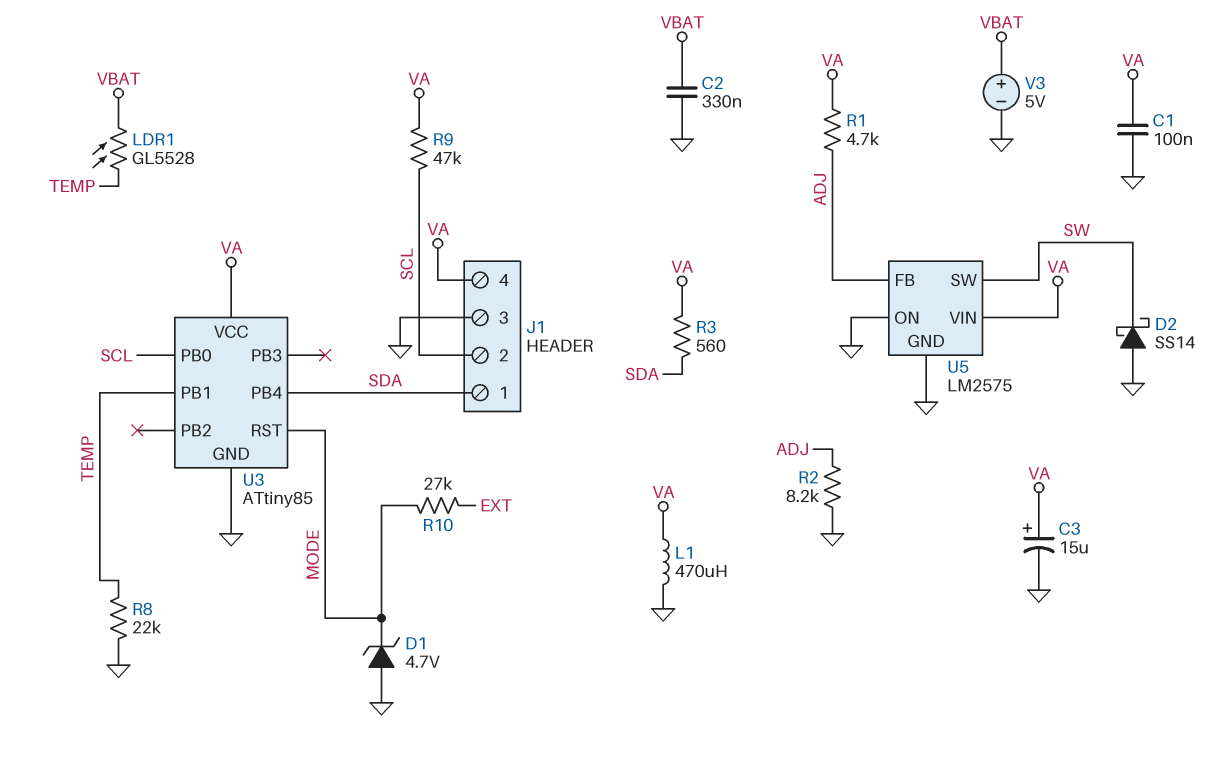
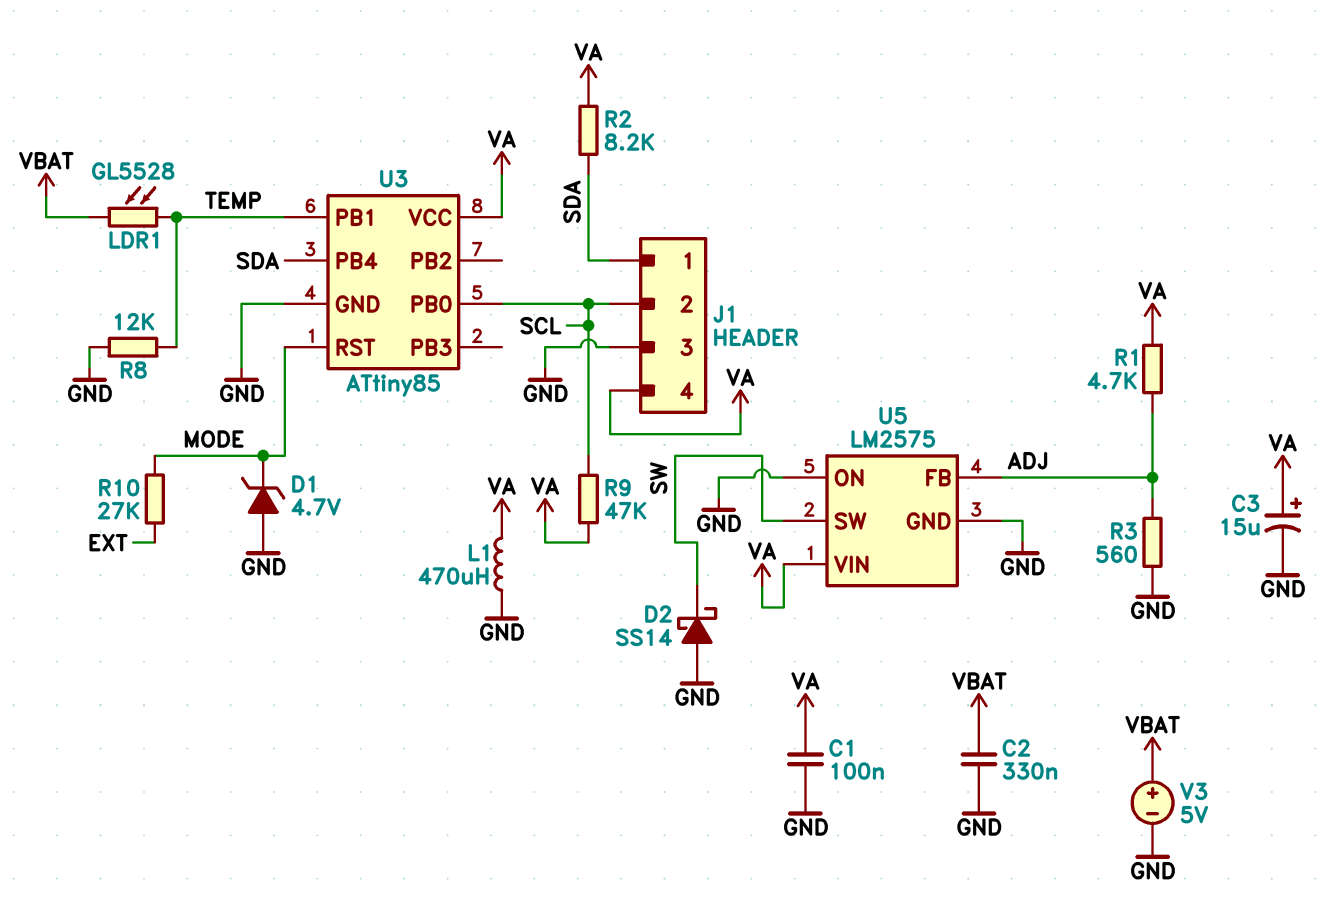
R2: 8.2k (ADJ, GND) -> 8.2k (SDA, VA)
R3: 560 (SDA, VA) -> 560 (ADJ, GND)
R8: 22k (GND, TEMP) -> 12k (GND, TEMP)

